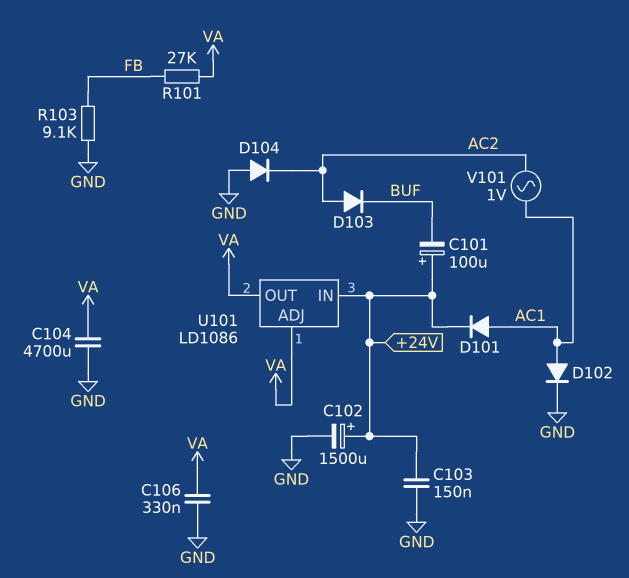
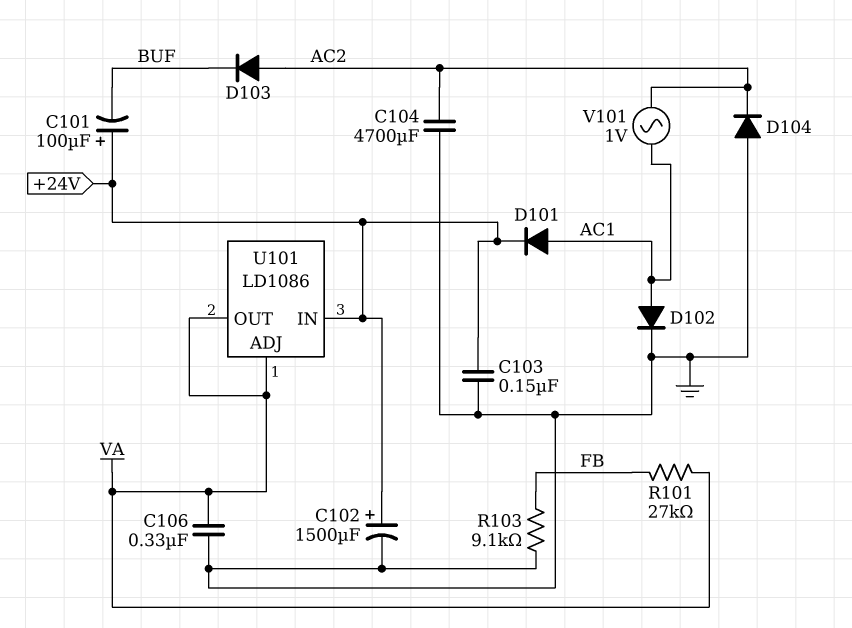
C104: 4700uF (GND, VA) -> 4700uF (AC2, GND)

